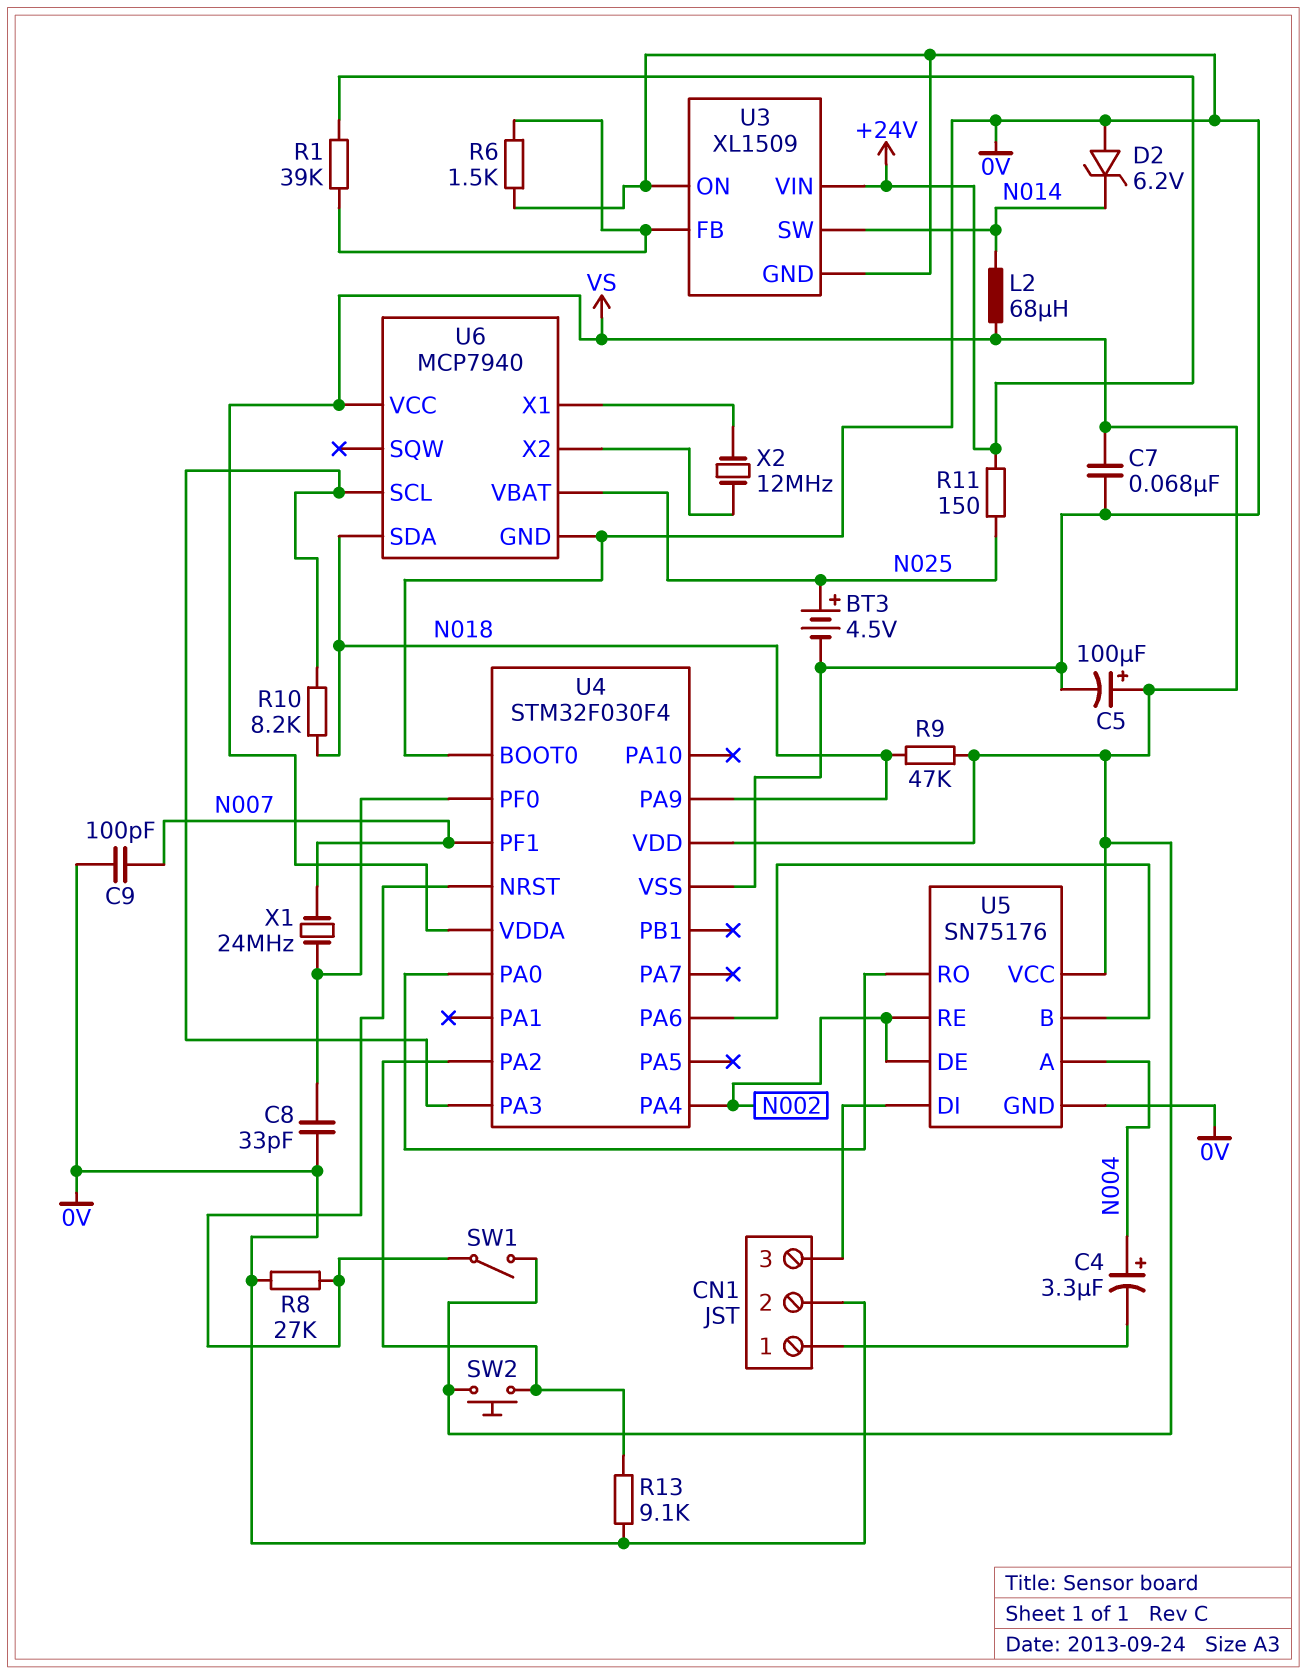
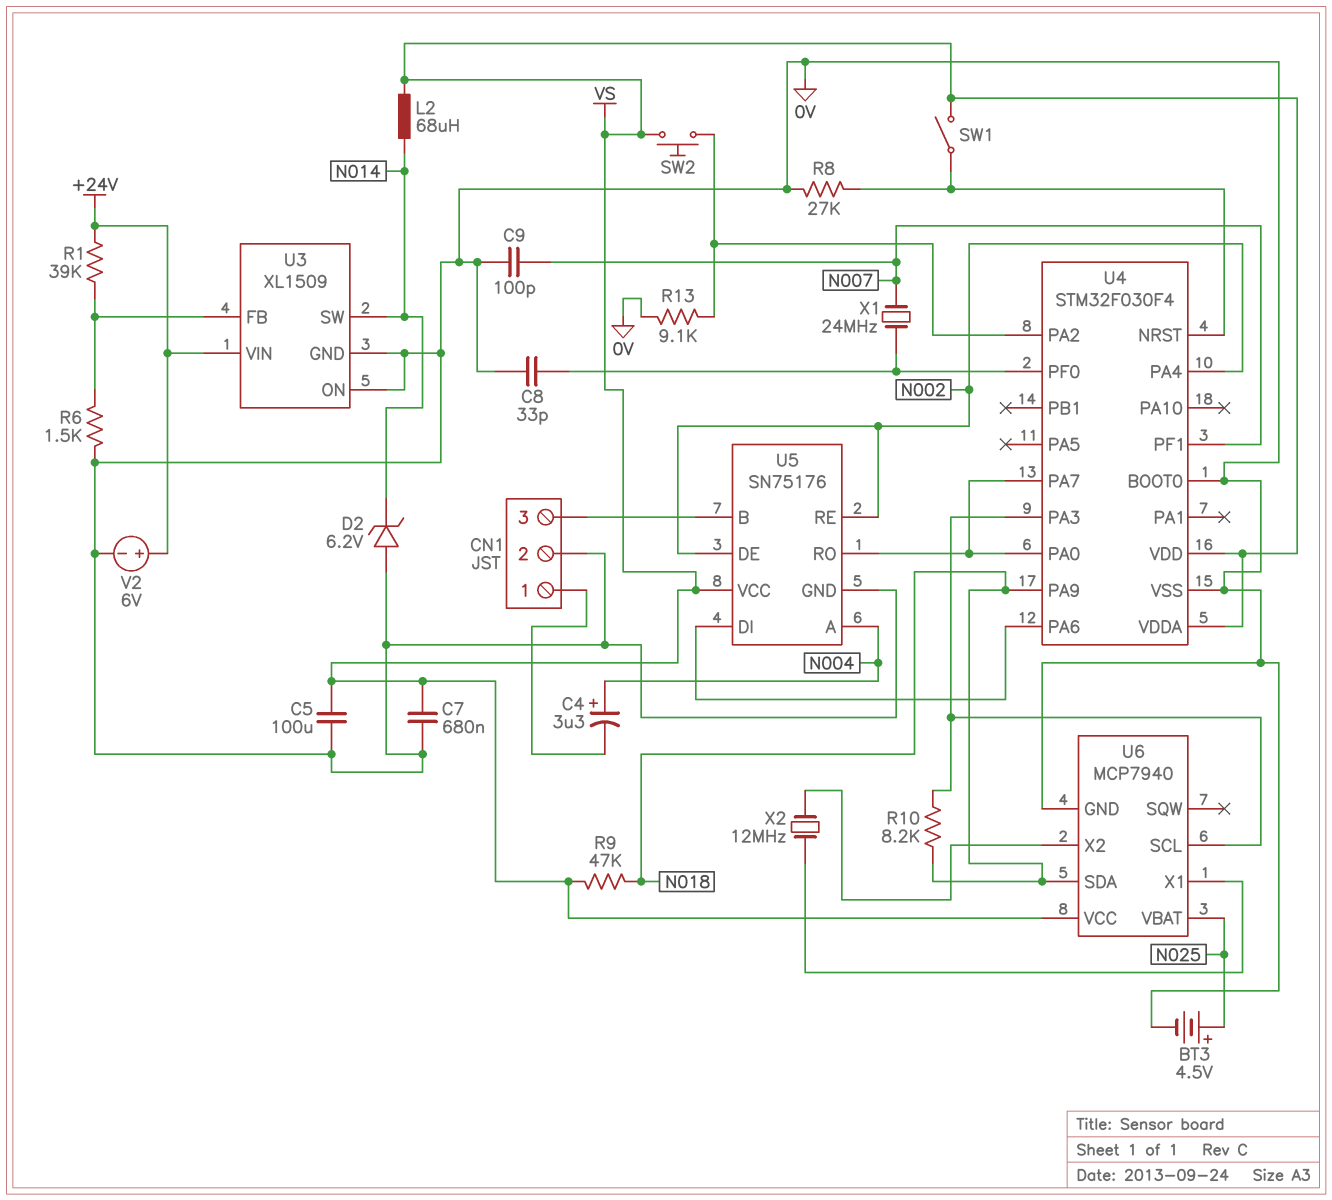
C5: 100uF (plus VS, minus 0V) -> 100uF (0V, VS)
C7: 68nF (0V, VS) -> 680nF (0V, VS)
R11: 150 (+24V, N025) -> none
U4 pin PA7: none -> U4/PA0
U5 pin B: U4/PA6 -> CN1/3
U5 pin DI: CN1/3 -> U4/PA6
V2: none -> 6V (plus +24V, minus 0V)

